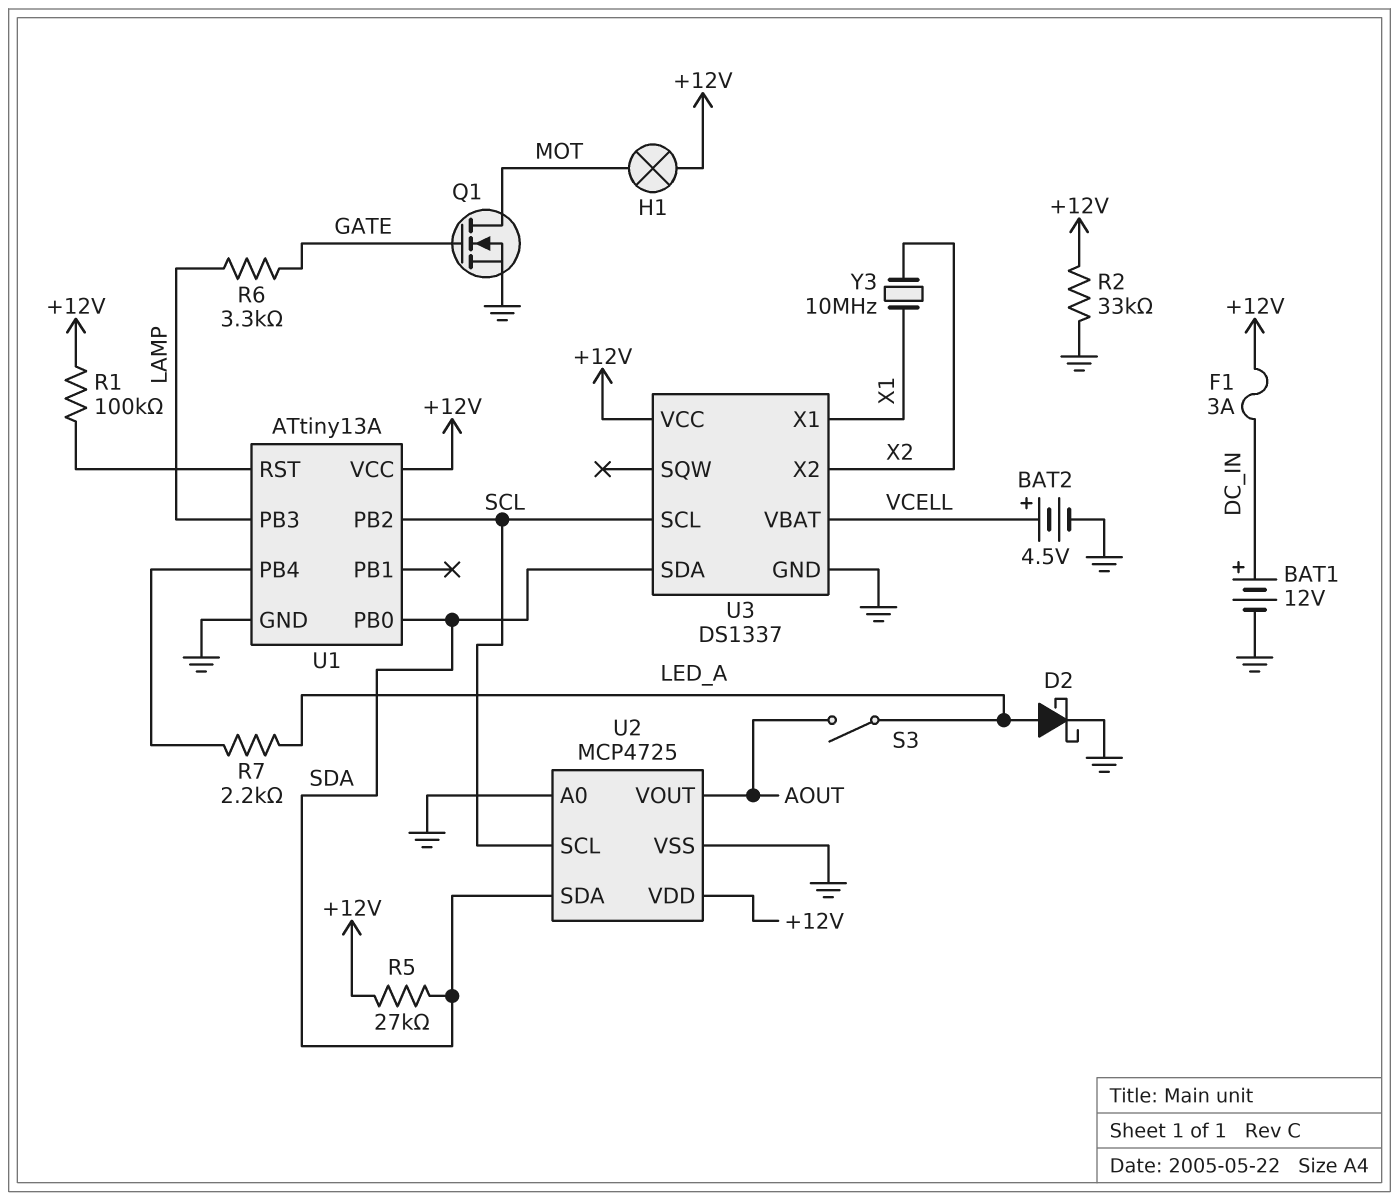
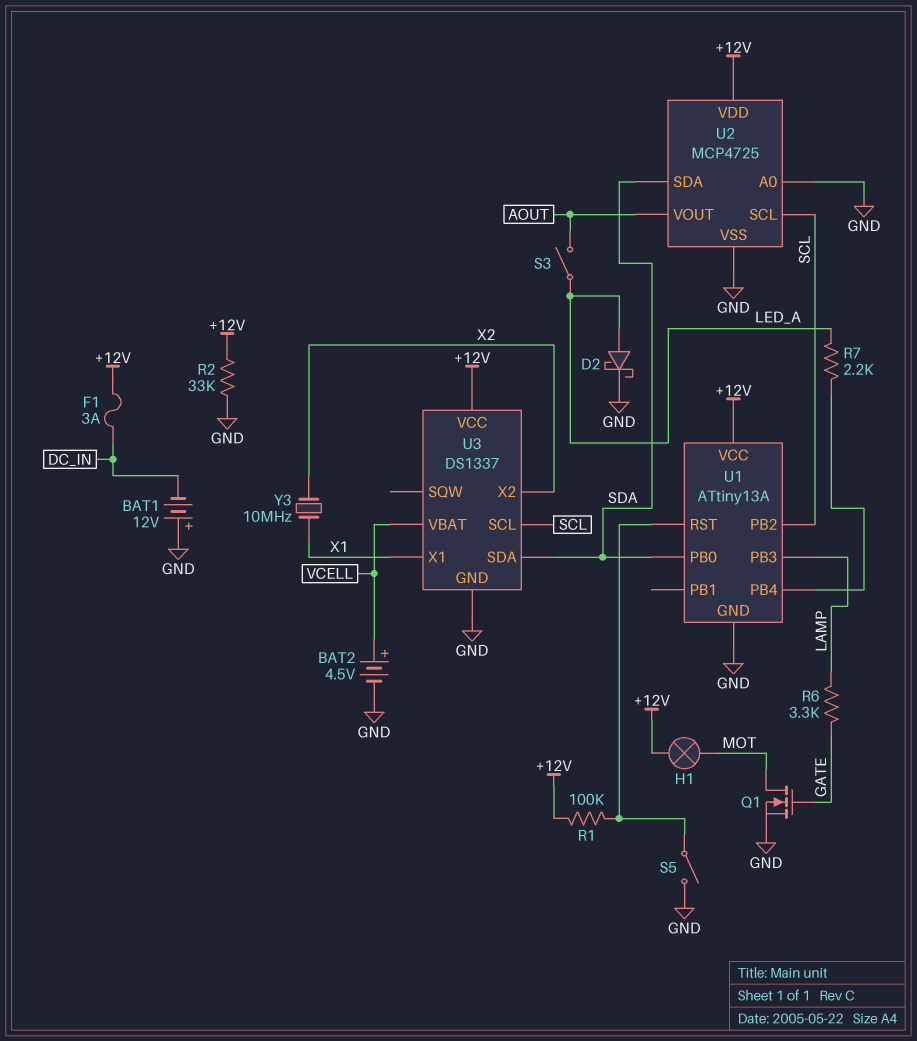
BAT1: 12V (plus DC_IN, minus GND) -> 12V (plus GND, minus DC_IN)
R5: 27k (+12V, SDA) -> none
S5: none -> switch (GND, U1/RST)

